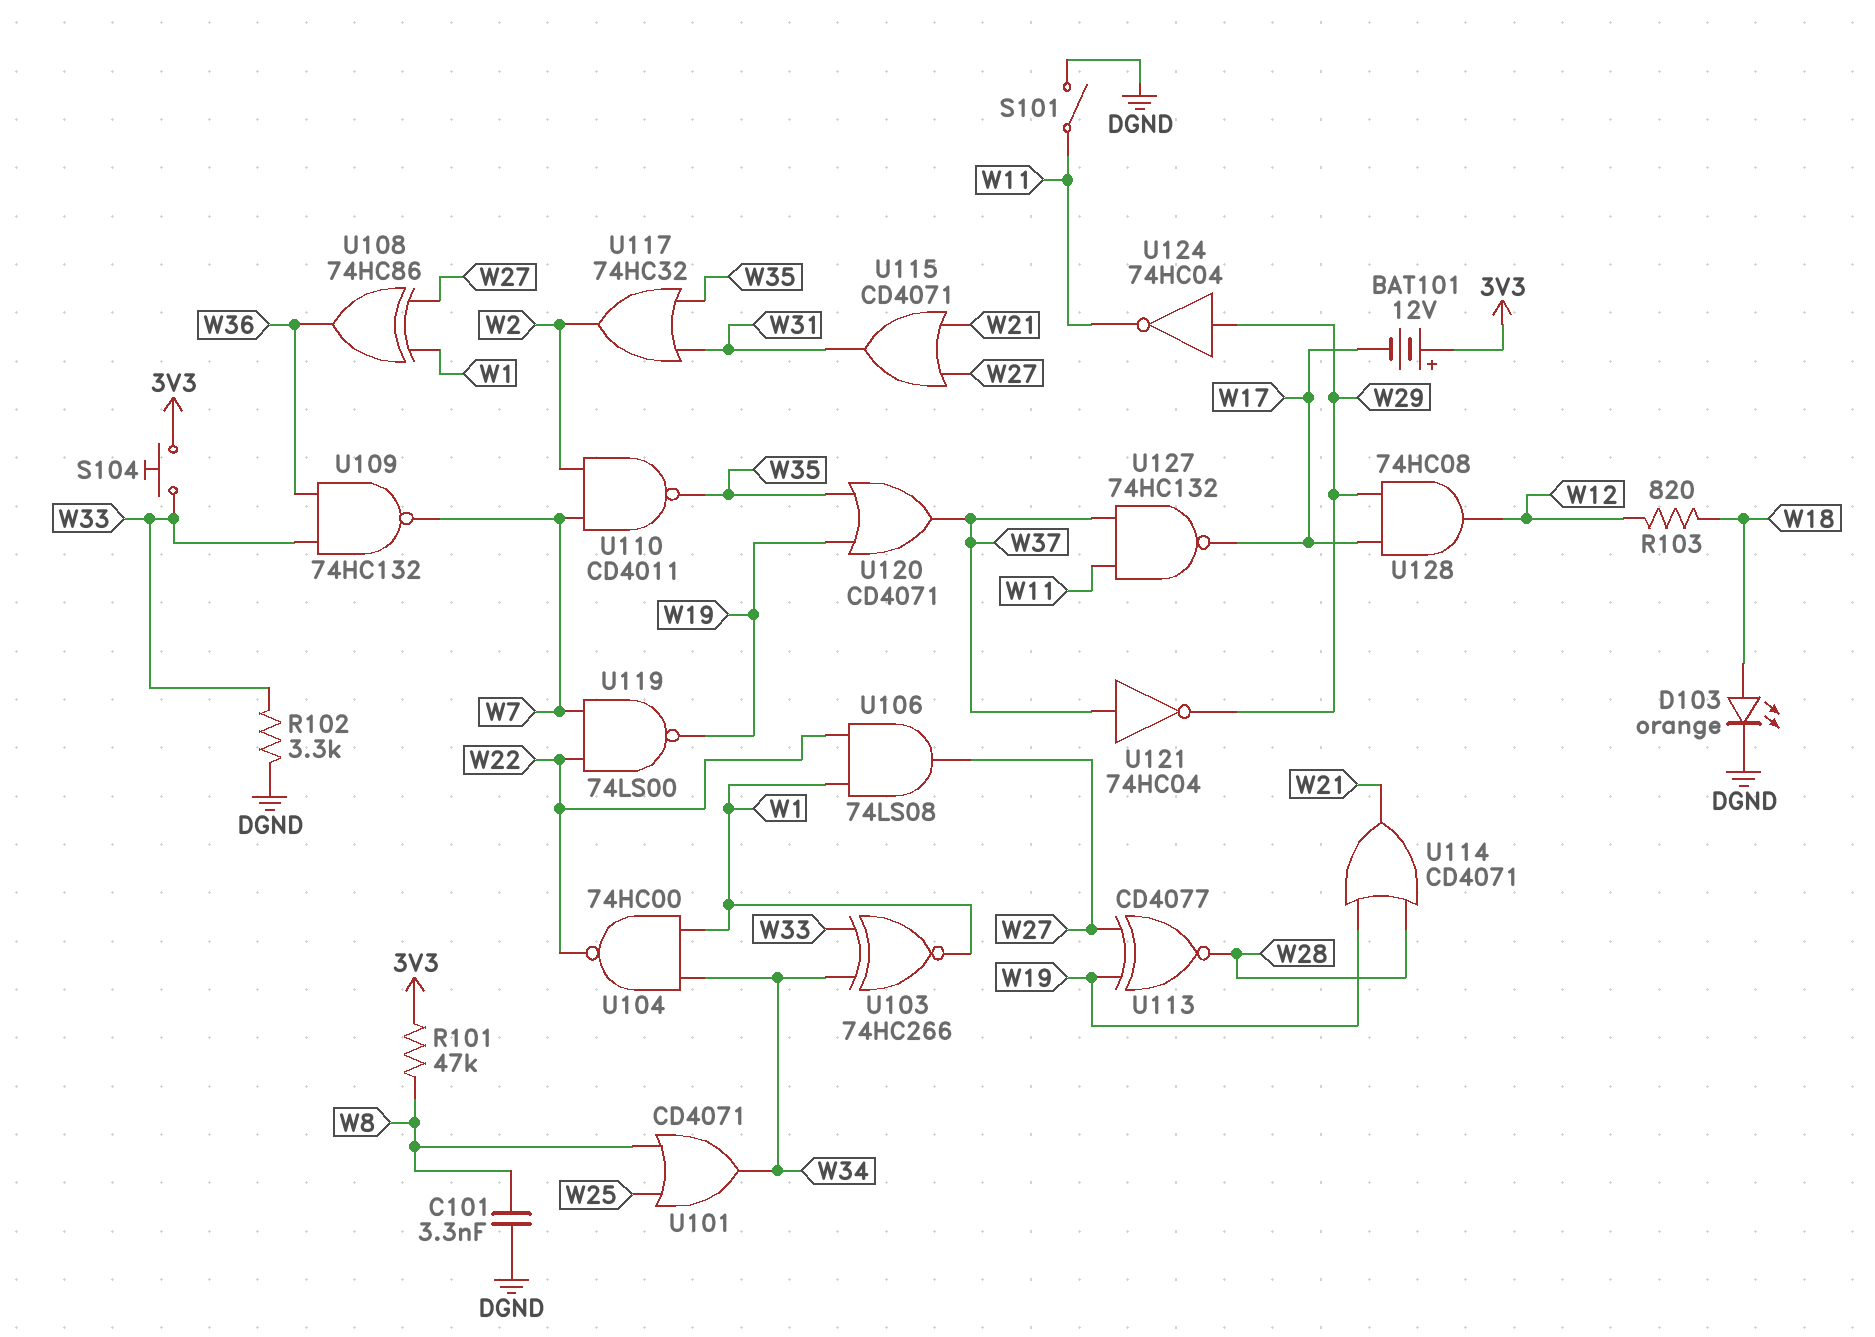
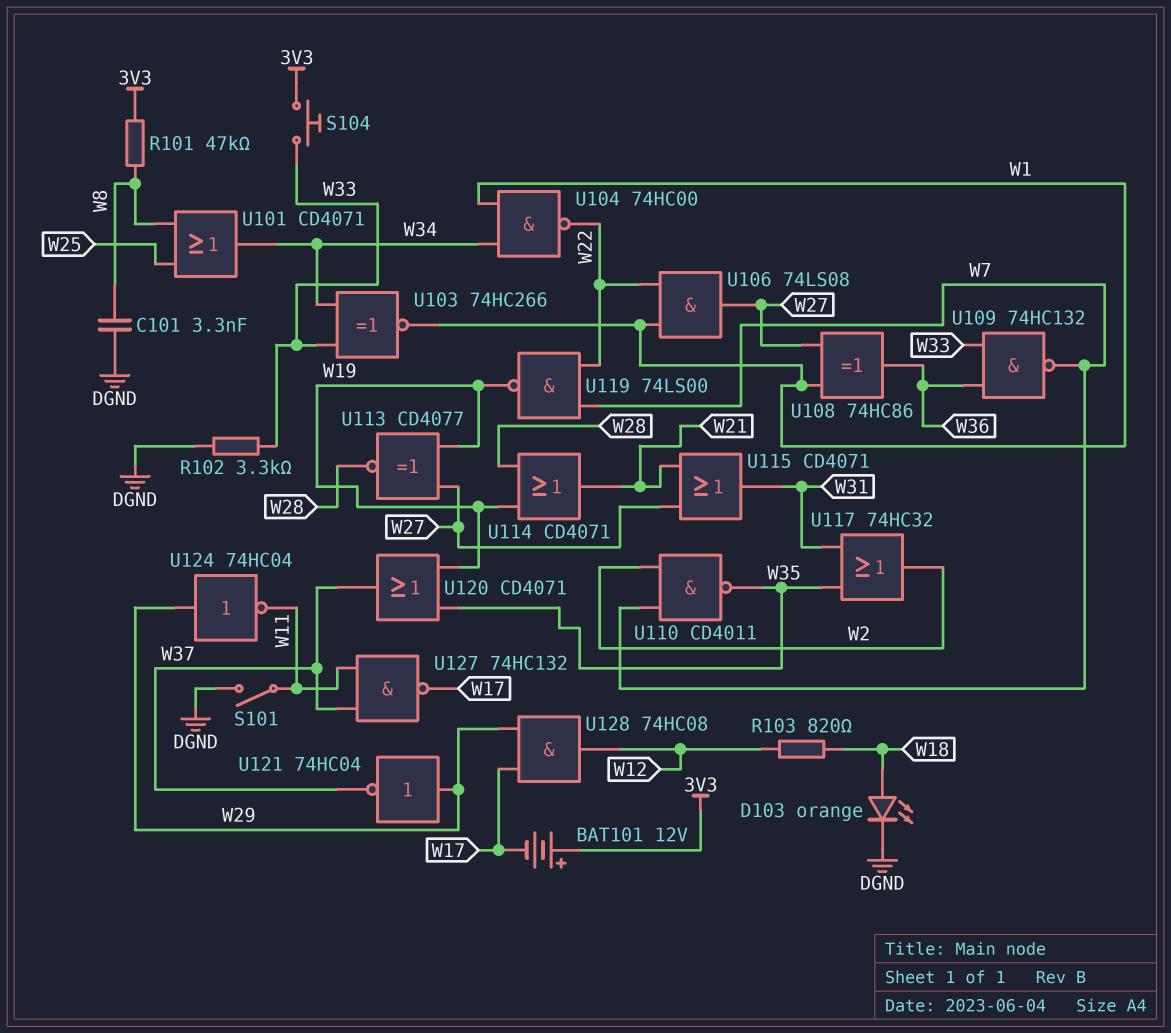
U121: NOT 74HC04 (in W37, out W29) -> NOT 74HC04 (in W29, out W37)

